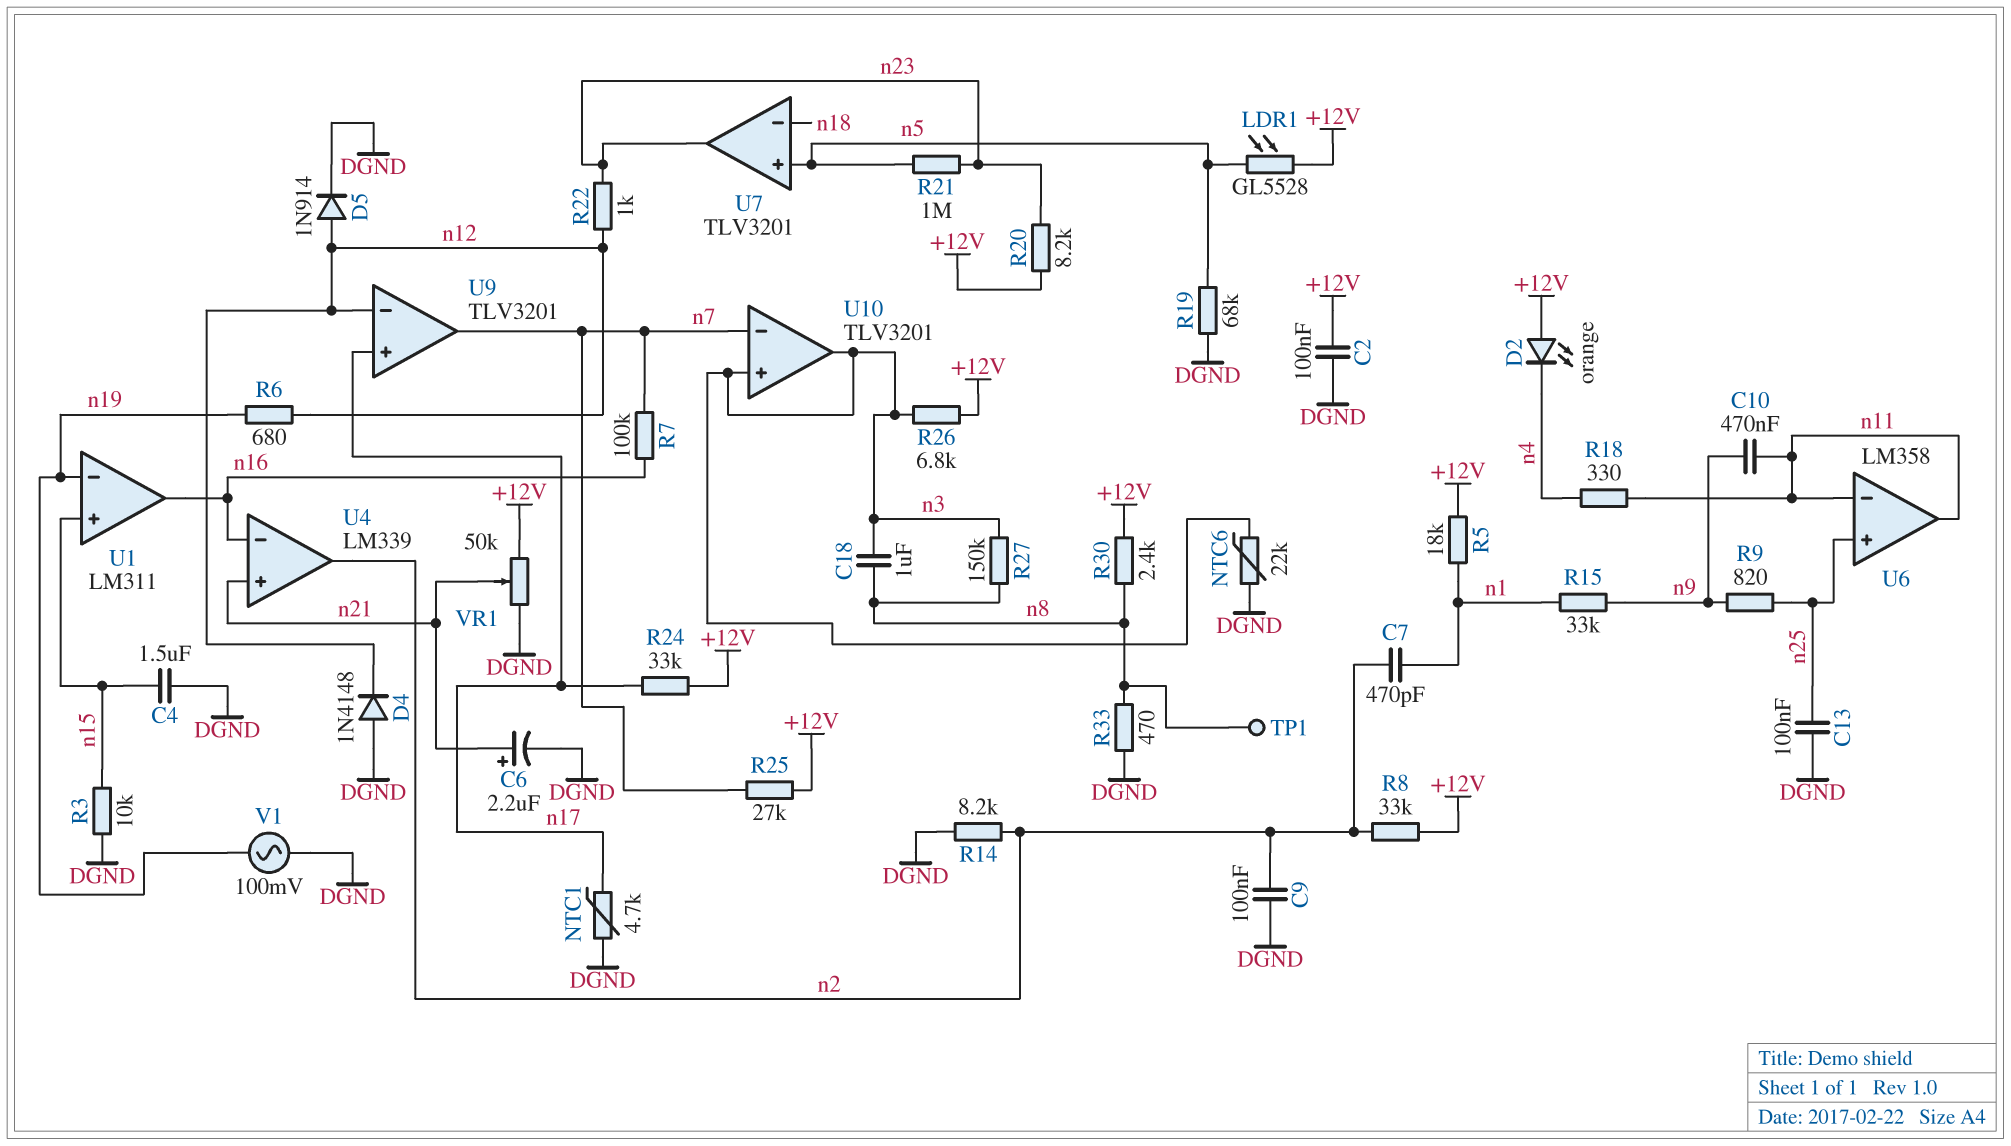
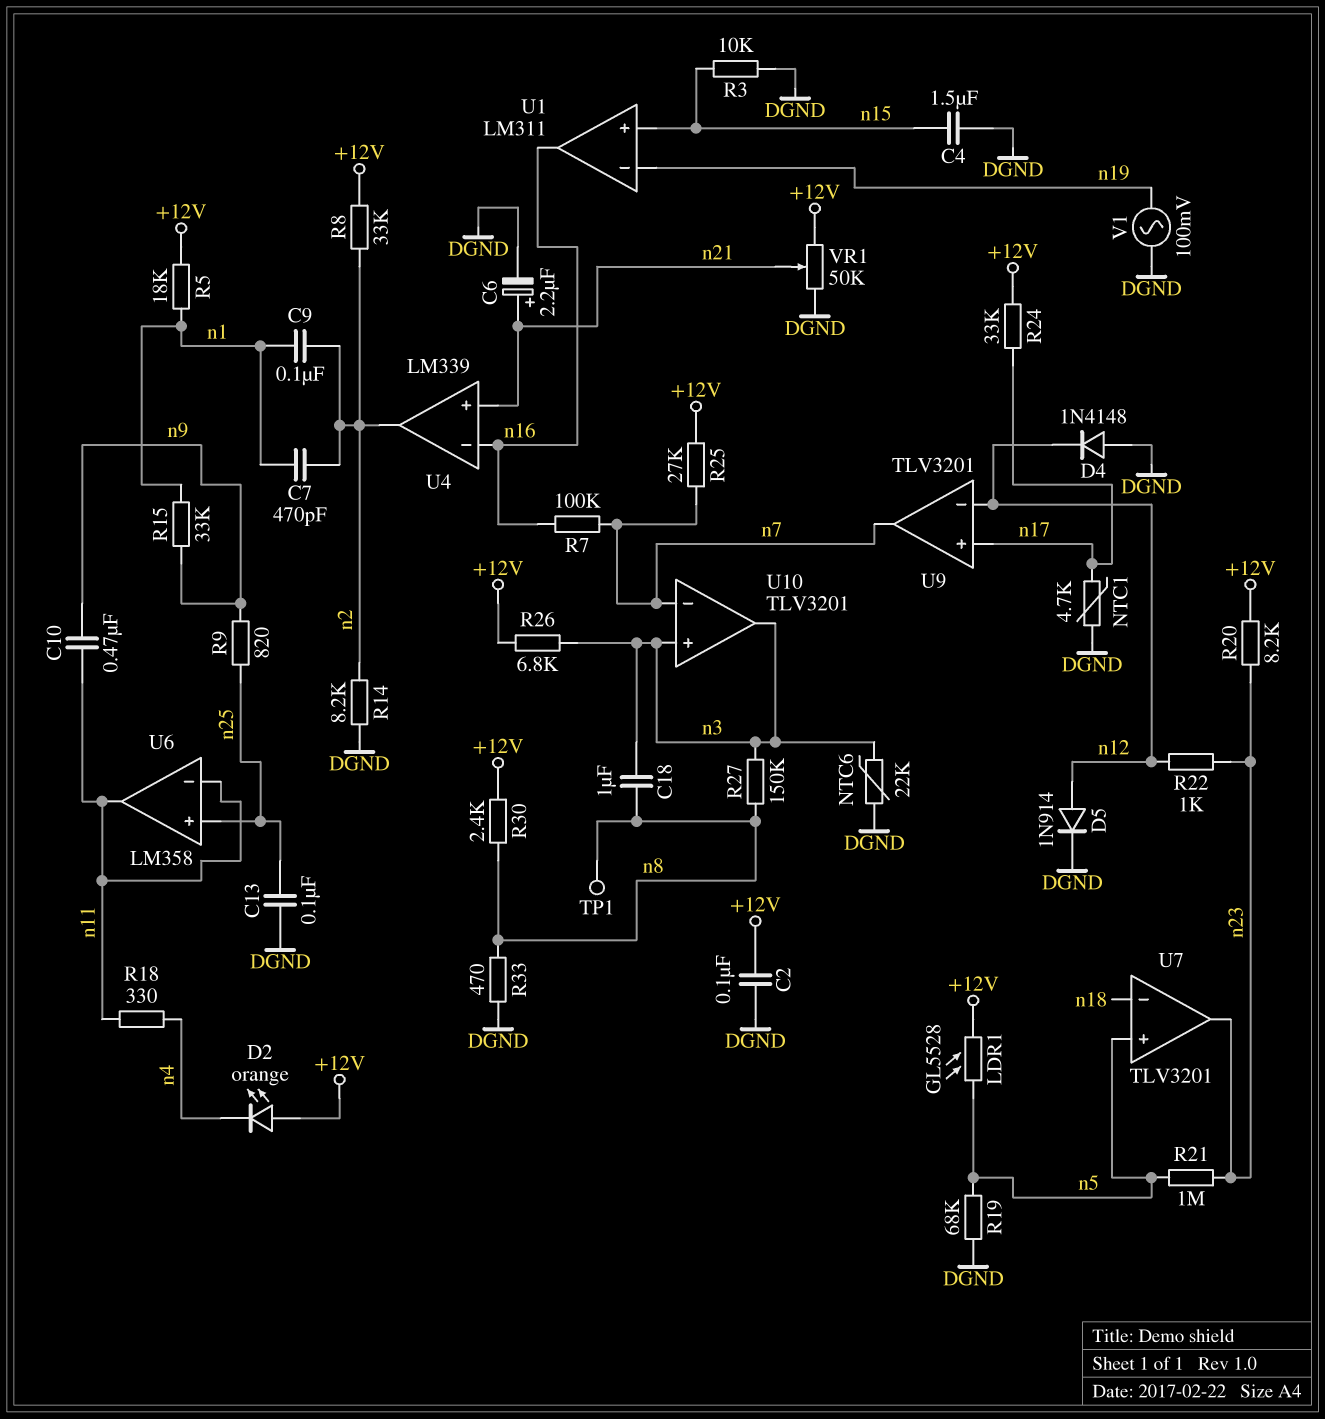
C9: 100nF (DGND, n2) -> 100nF (n1, n2)
R6: 680 (n12, n19) -> none

